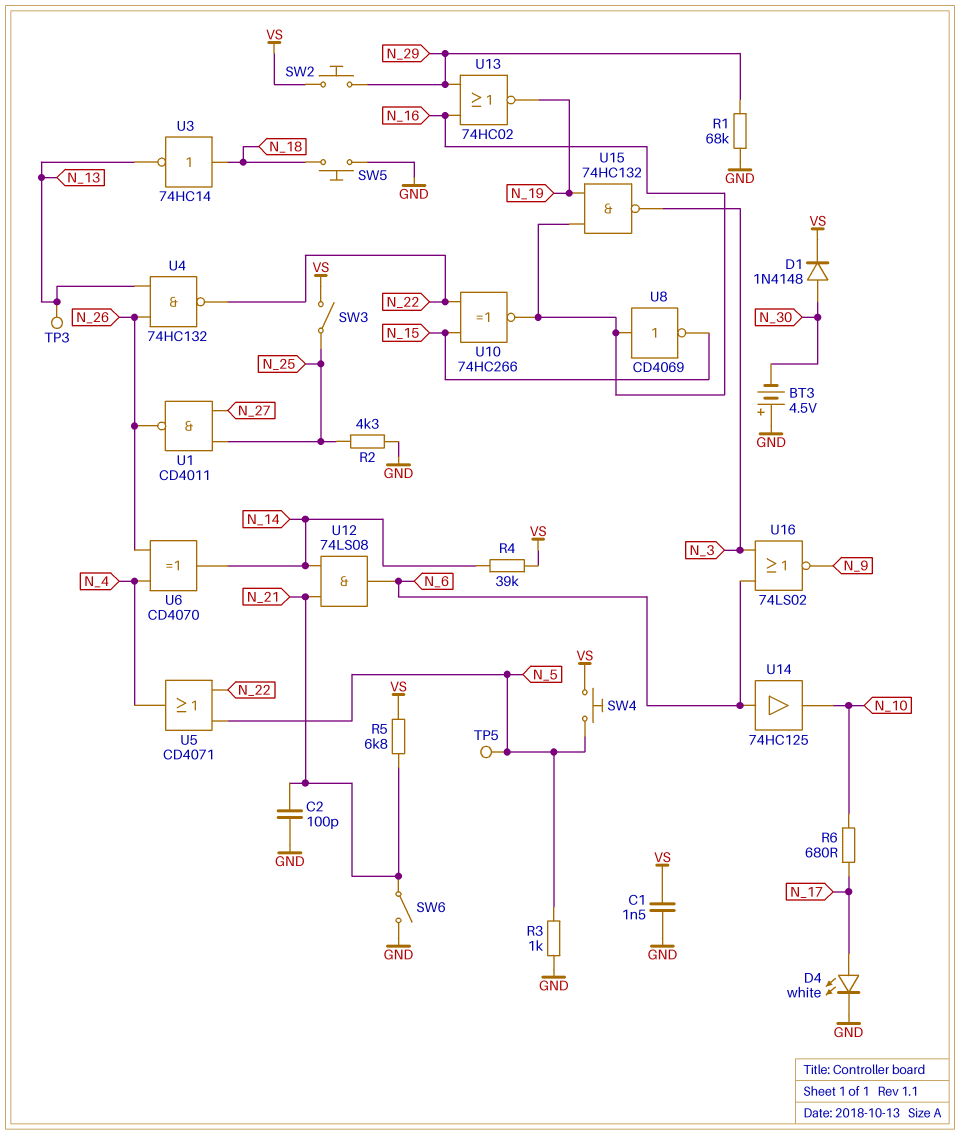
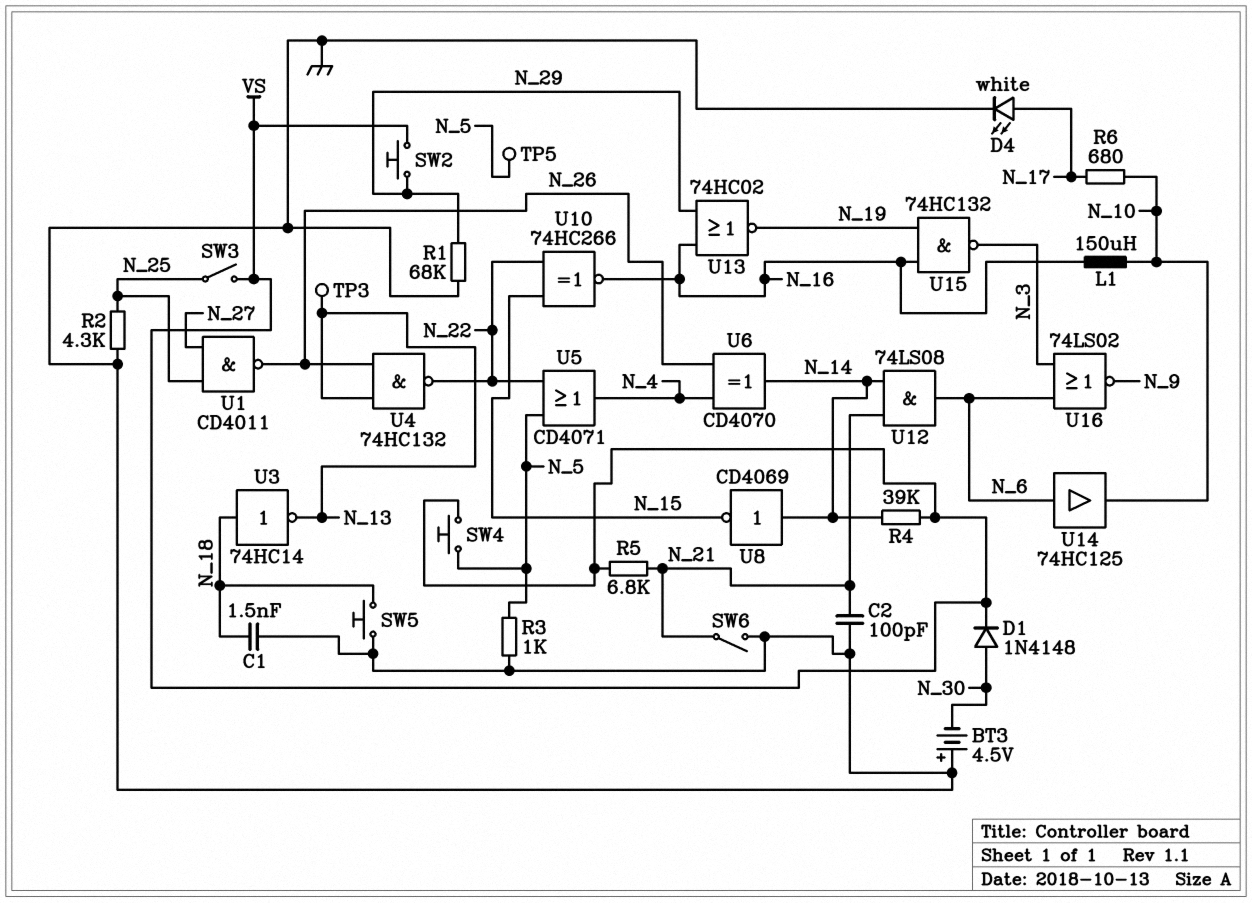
C1: 1.5nF (GND, VS) -> 1.5nF (GND, N_18)
L1: none -> 150uH (N_10, N_16)
U8: NOT CD4069 (in N_16, out N_15) -> NOT CD4069 (in N_14, out N_15)

